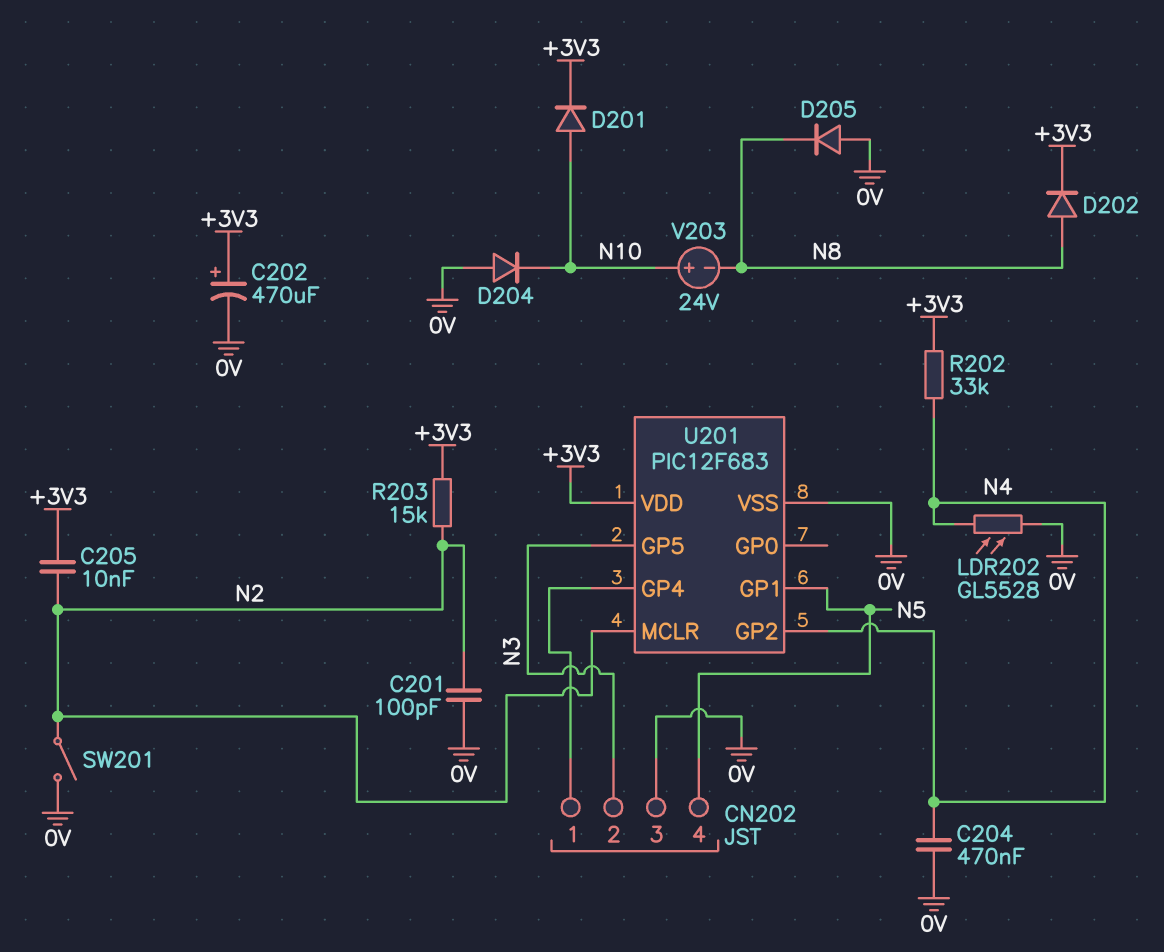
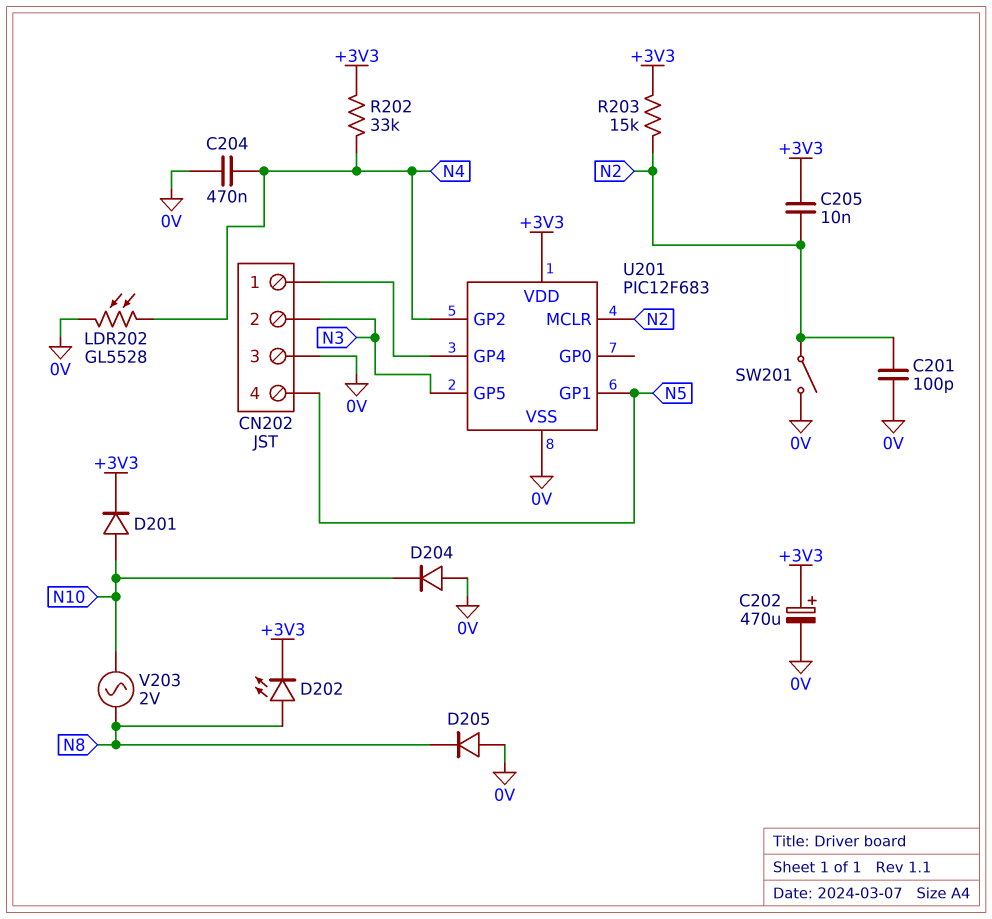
D202: diode (A N8, K +3V3) -> LED (A N8, K +3V3)
V203: 24V (plus N10, minus N8) -> AC 2V (N8, N10)

